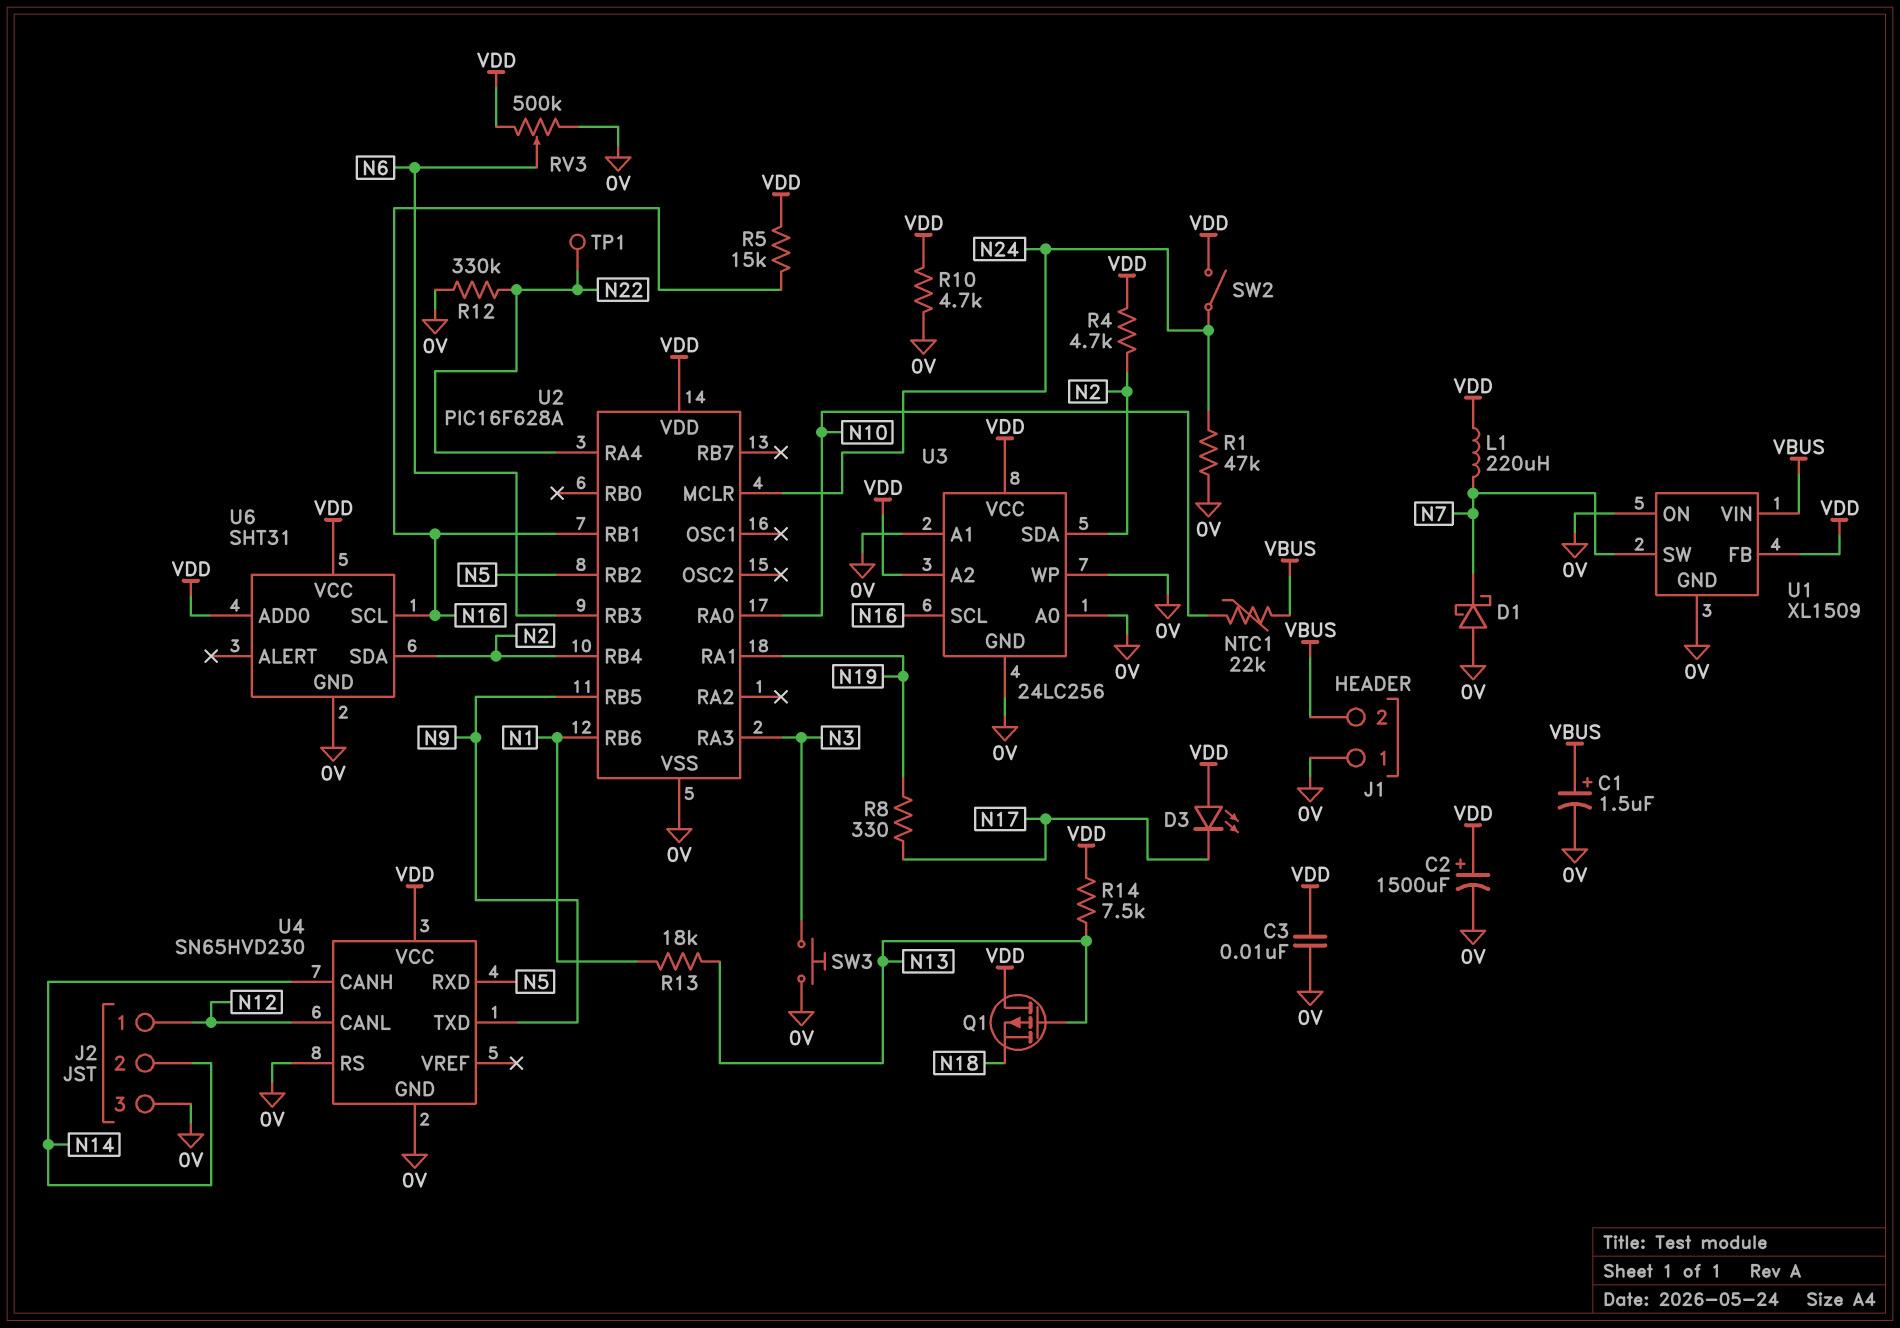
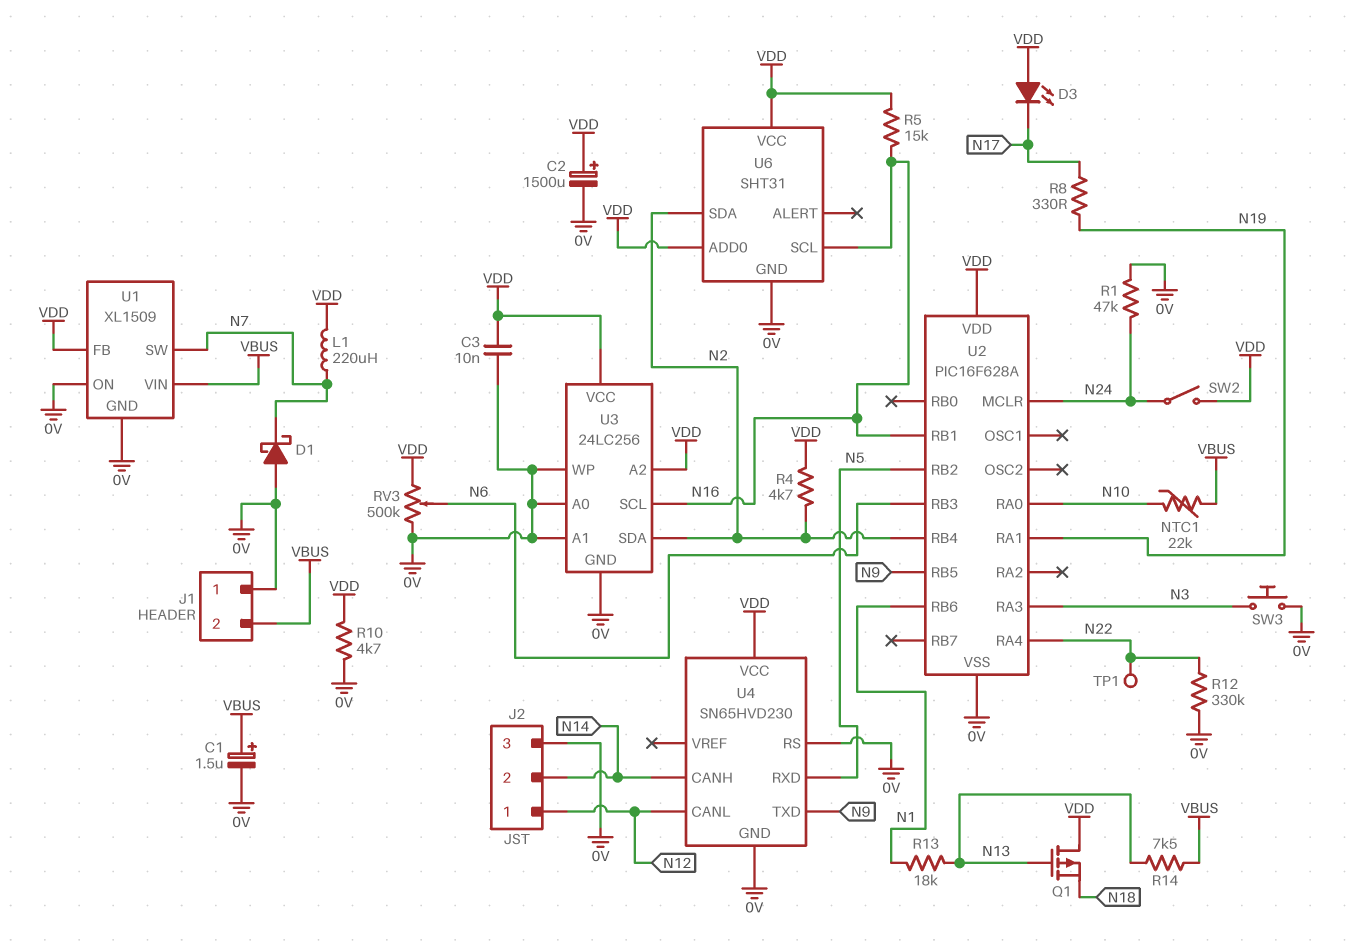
R14: 7.5k (N13, VDD) -> 7.5k (N13, VBUS)

